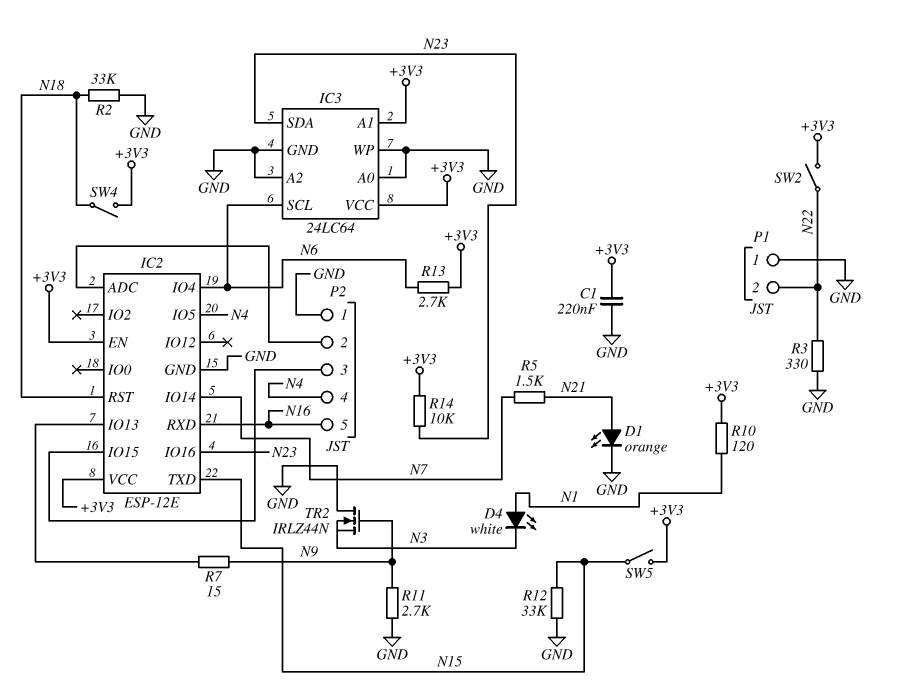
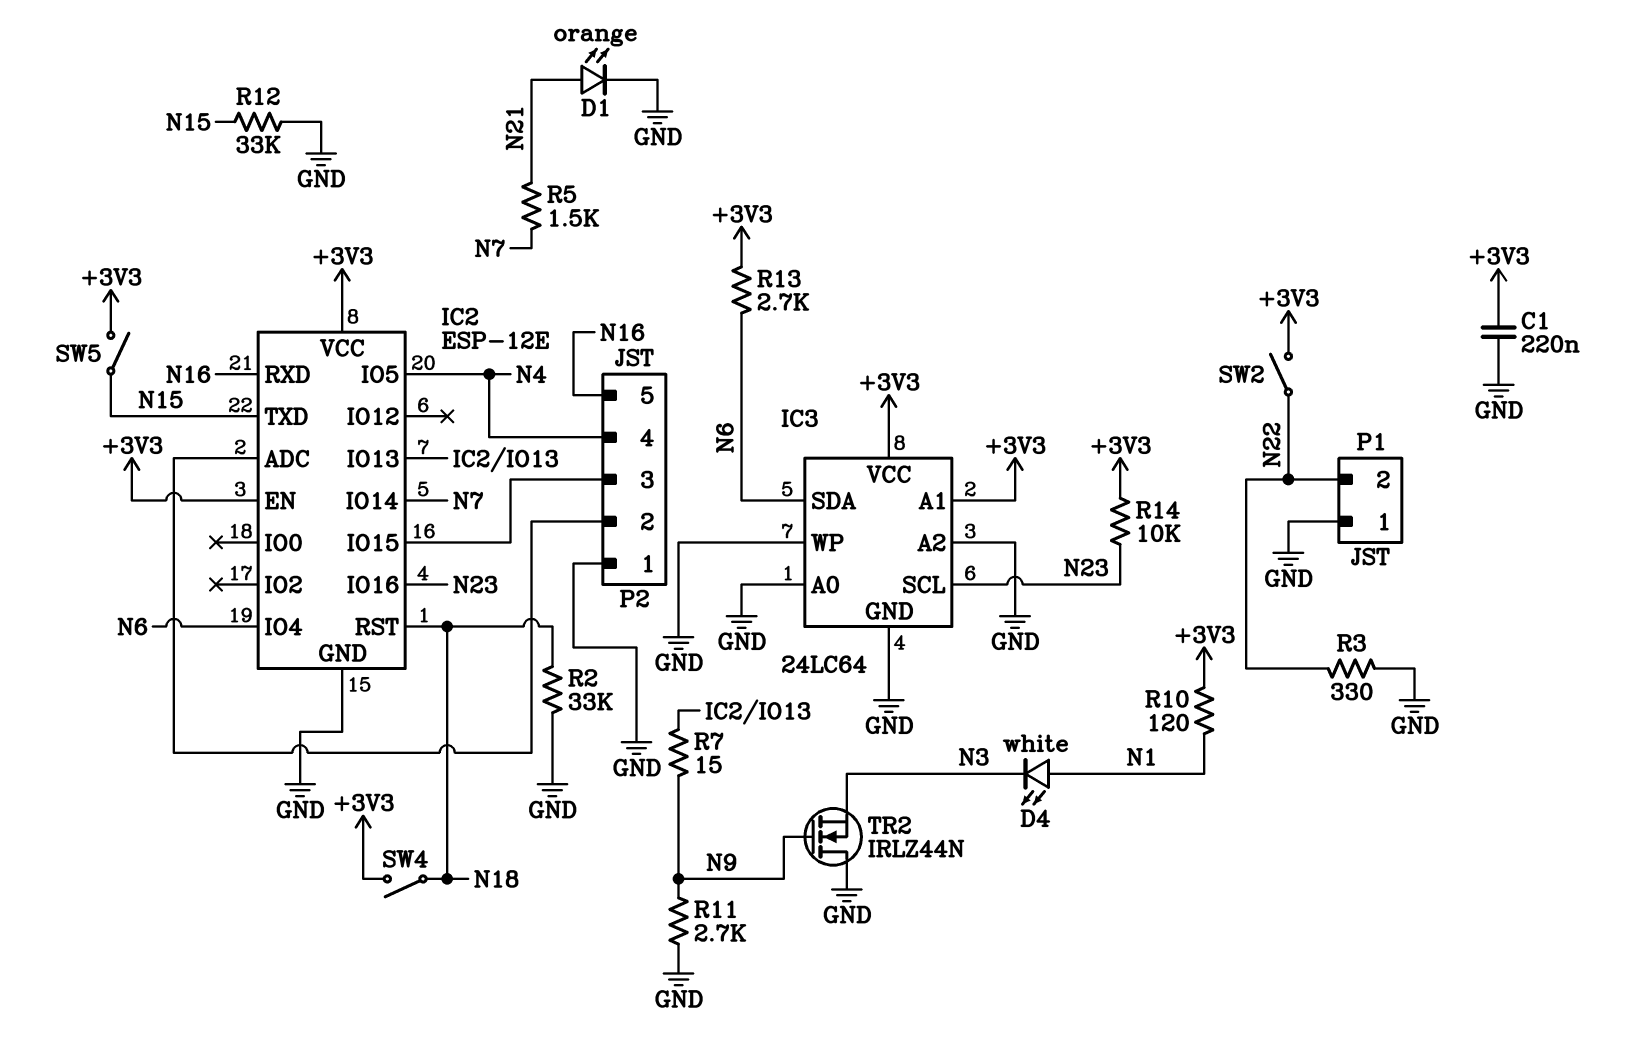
IC3 pin SCL: N6 -> N23
IC3 pin SDA: N23 -> N6

